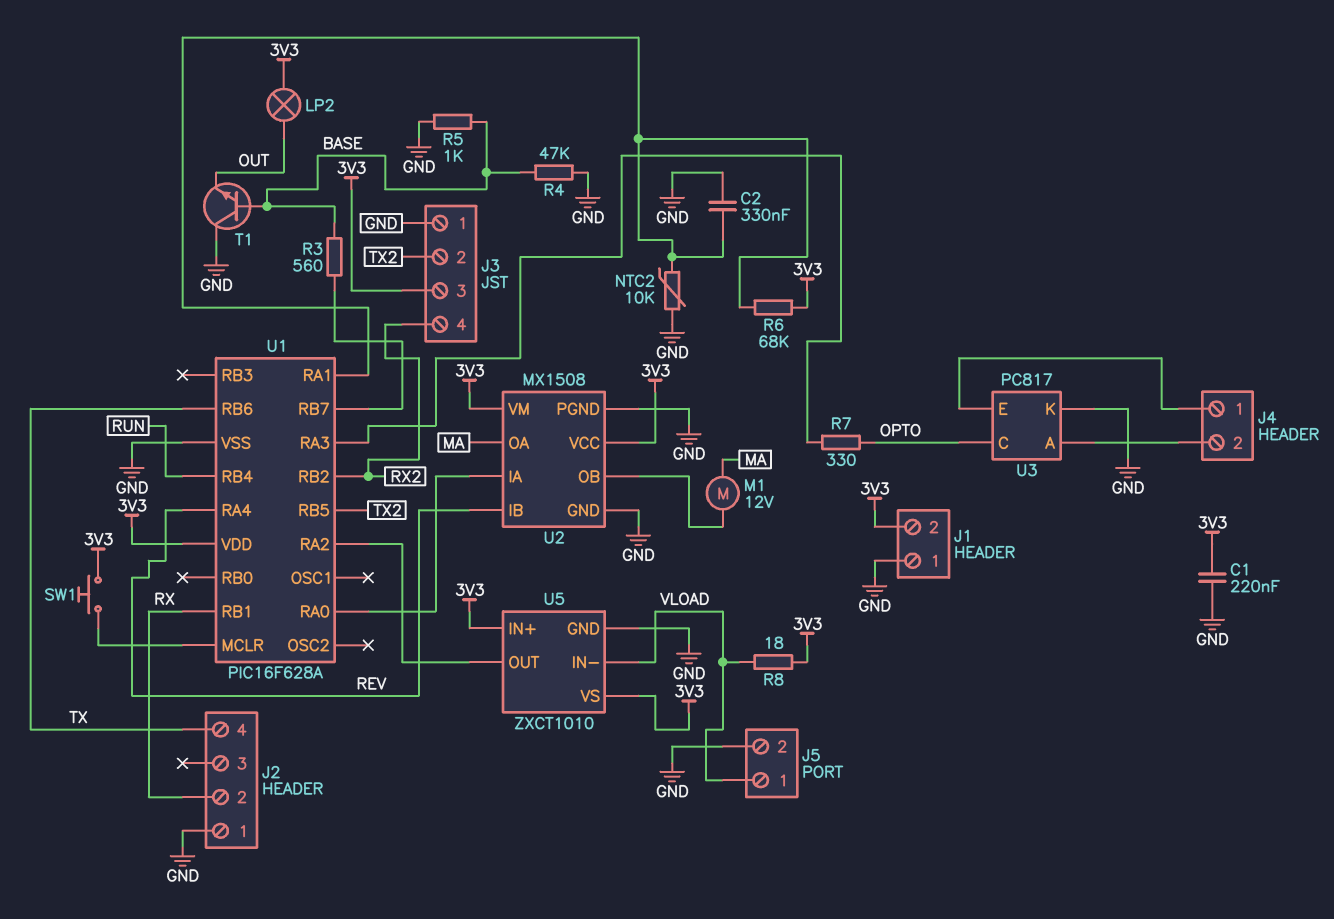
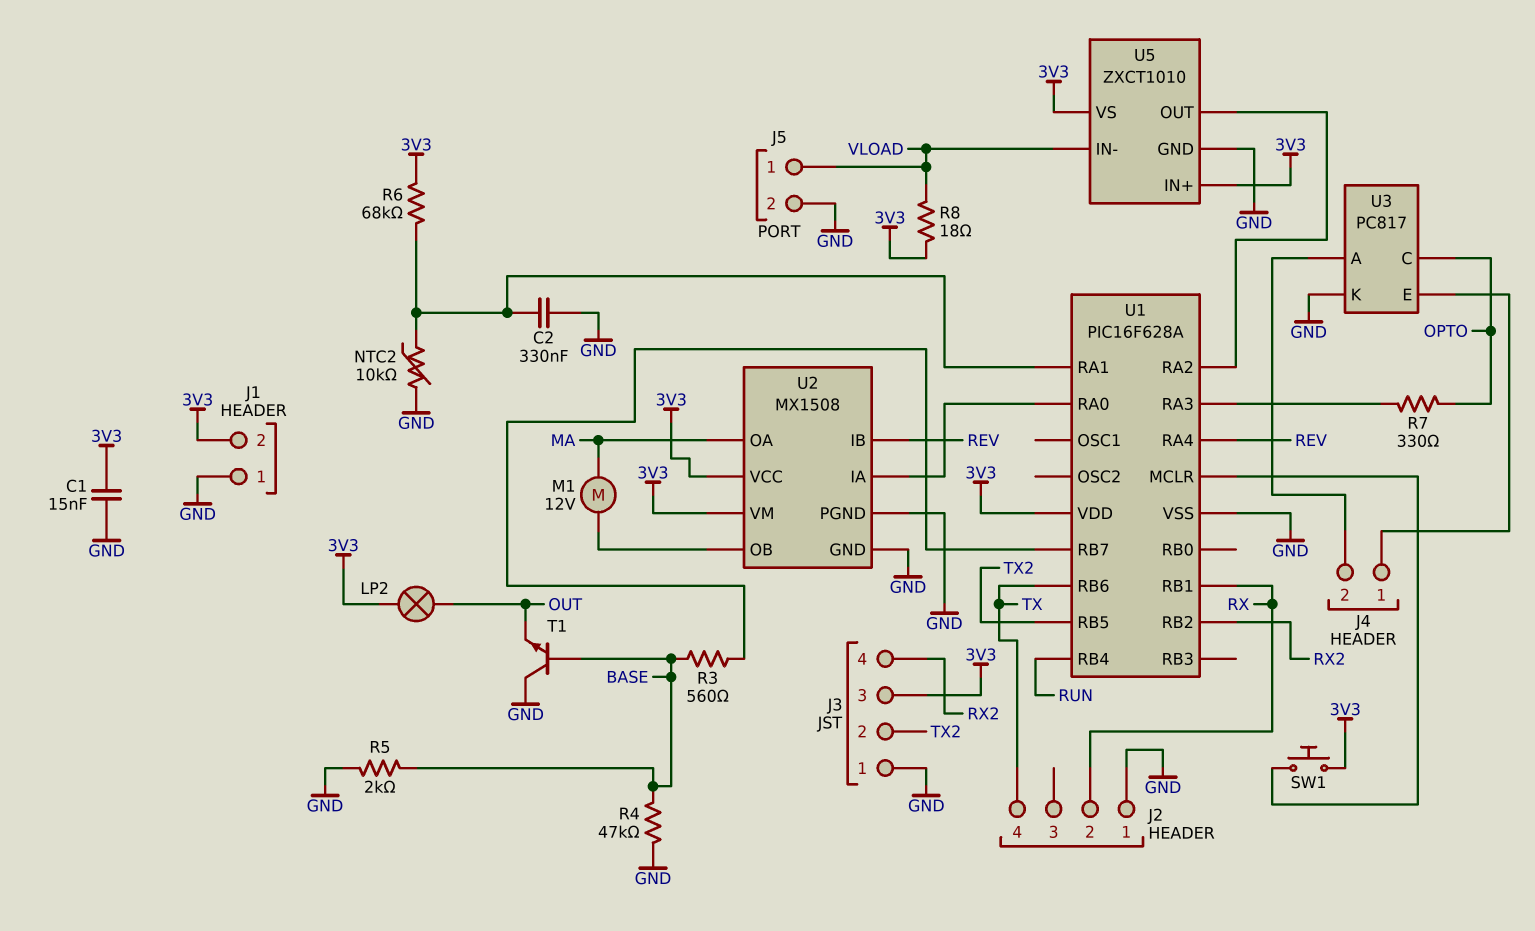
C1: 220nF (3V3, GND) -> 15nF (3V3, GND)
R5: 1k (BASE, GND) -> 2k (BASE, GND)

